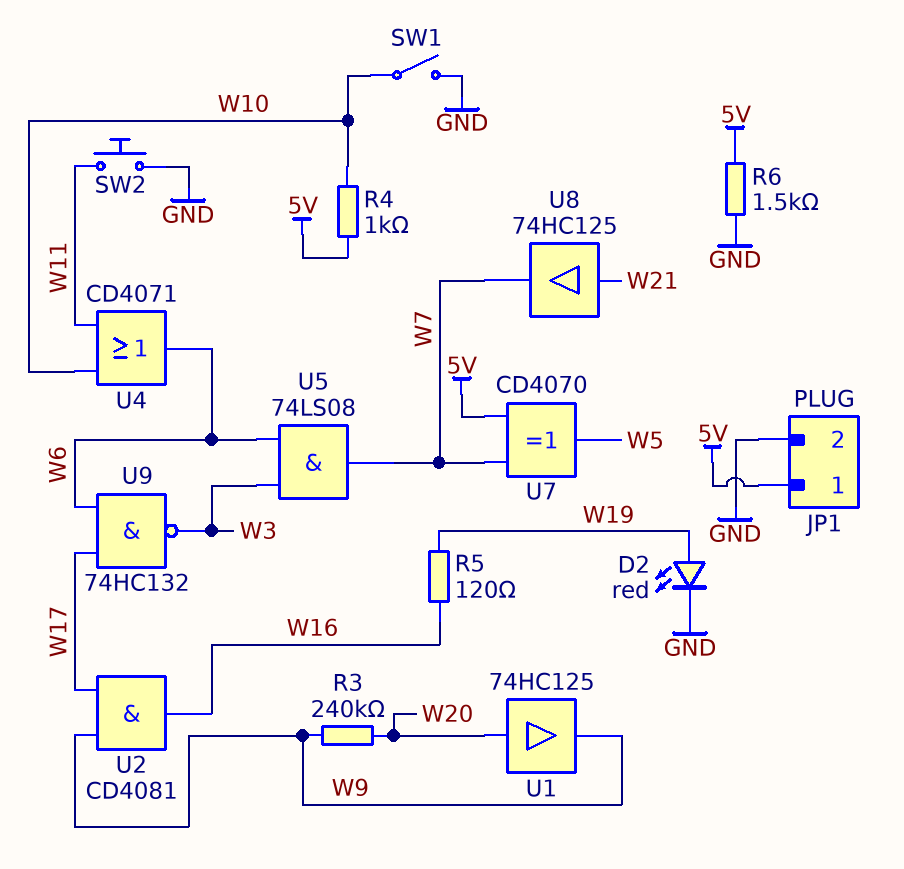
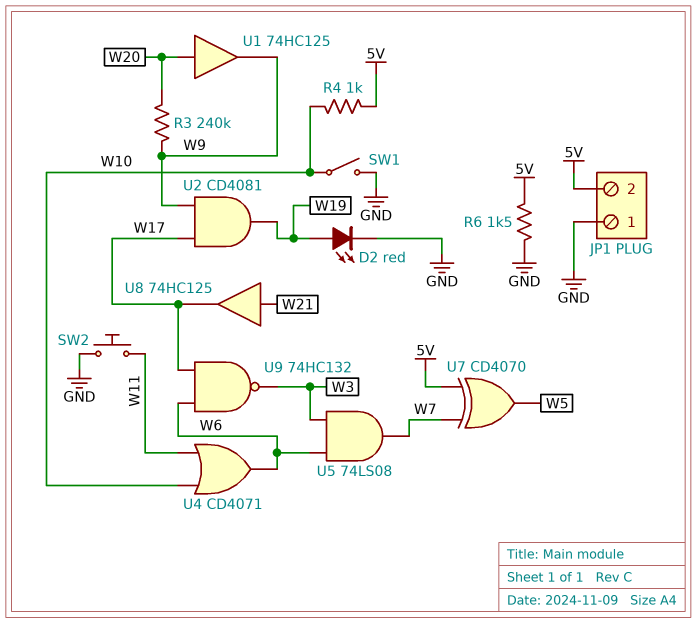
JP1 pin 1: 5V -> GND
JP1 pin 2: GND -> 5V
R5: 120 (W16, W19) -> none
U2: AND CD4081 (in W9, in W17, out W16) -> AND CD4081 (in W9, in W17, out W19)
U8: buffer 74HC125 (in W21, out W7) -> buffer 74HC125 (in W21, out W17)

